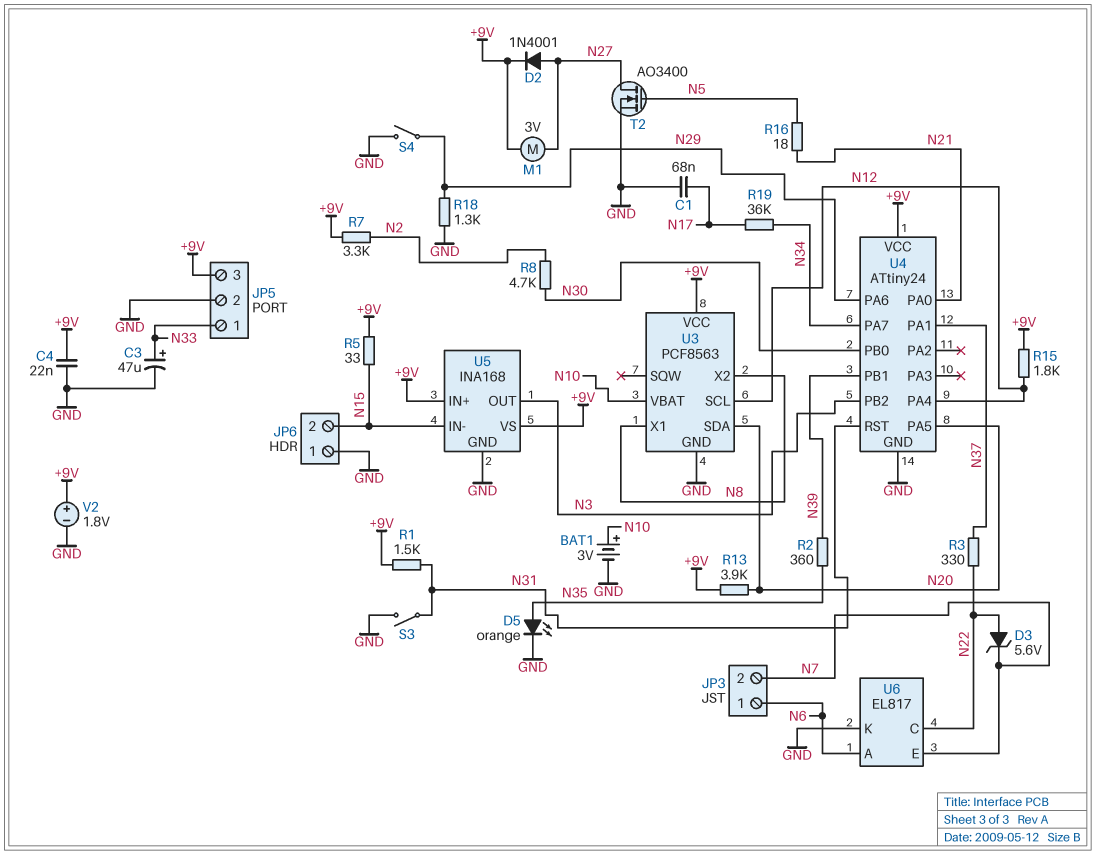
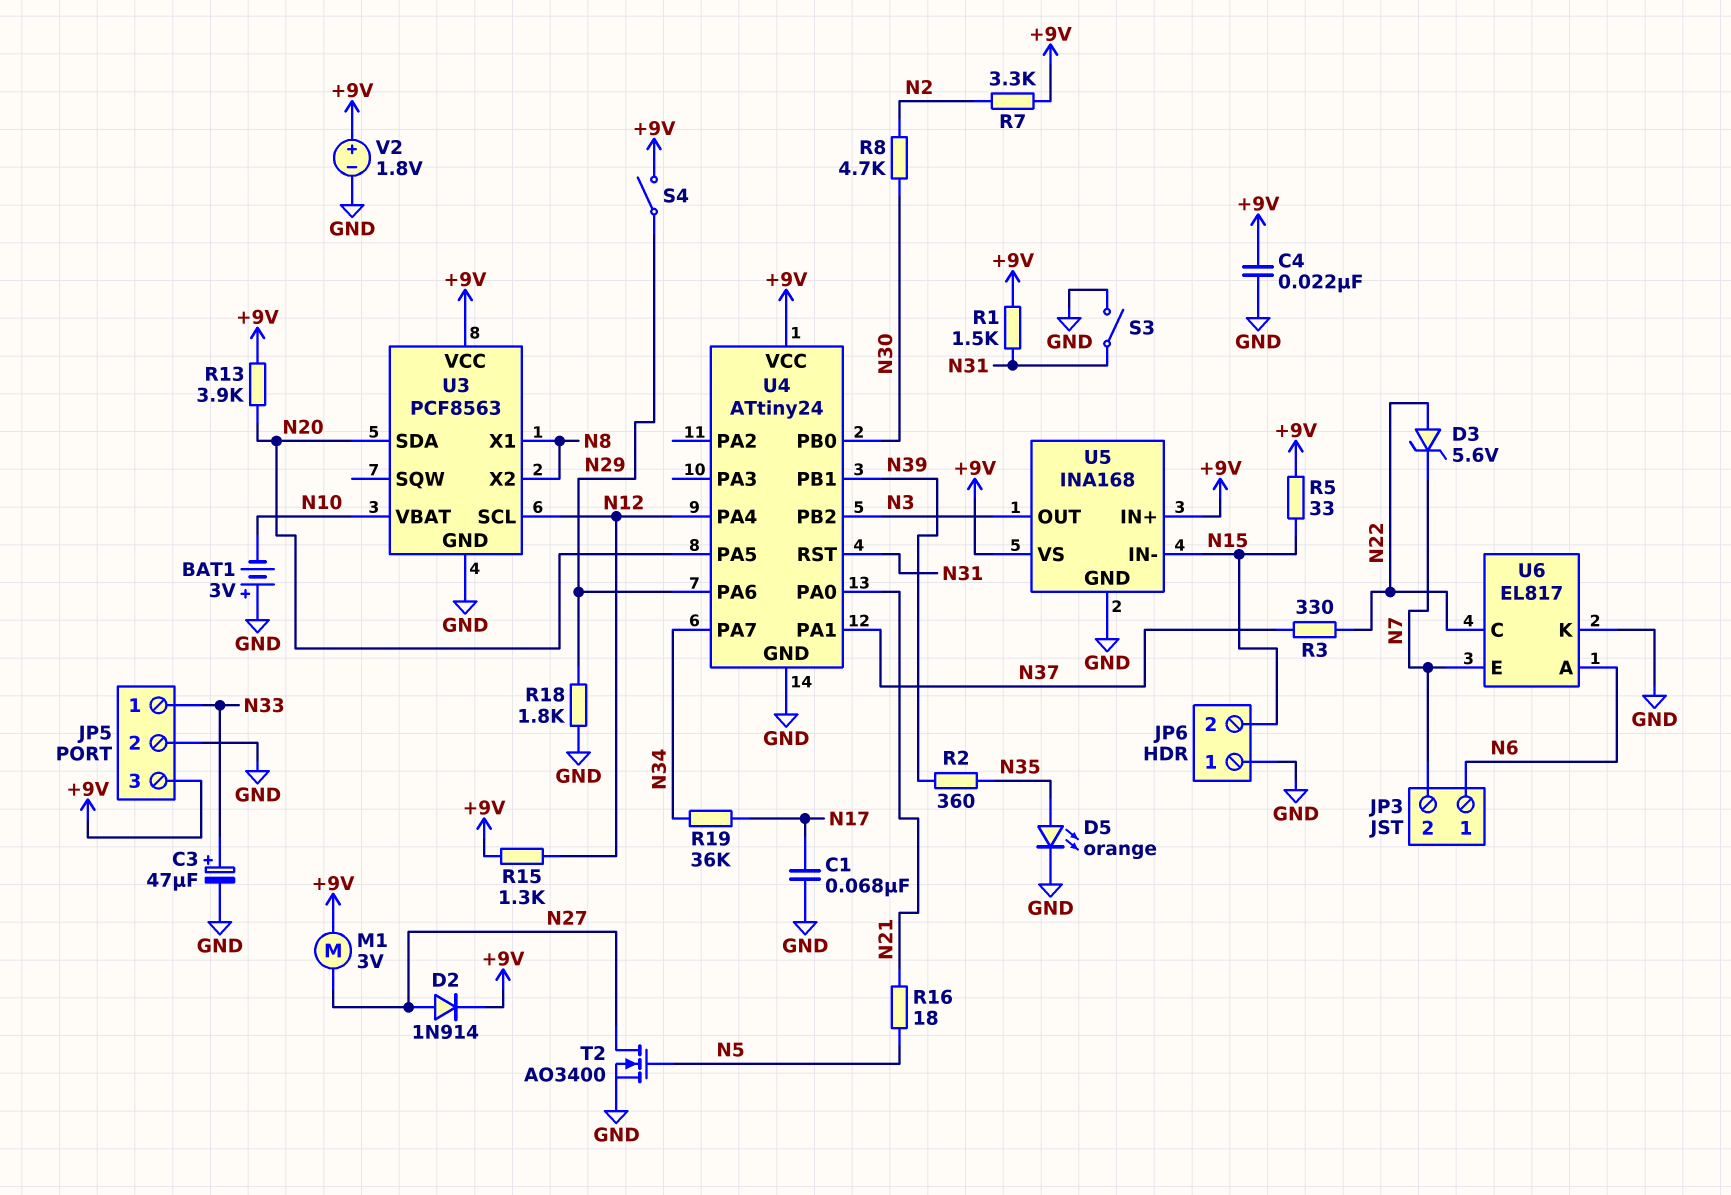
BAT1: 3V (plus N10, minus GND) -> 3V (plus GND, minus N10)
D2: diode 1N4001 (A N27, K +9V) -> diode 1N914 (A N27, K +9V)
R15: 1.8k (+9V, N12) -> 1.3k (+9V, N12)
R18: 1.3k (GND, N29) -> 1.8k (GND, N29)
S4: switch (GND, N29) -> switch (+9V, N29)

